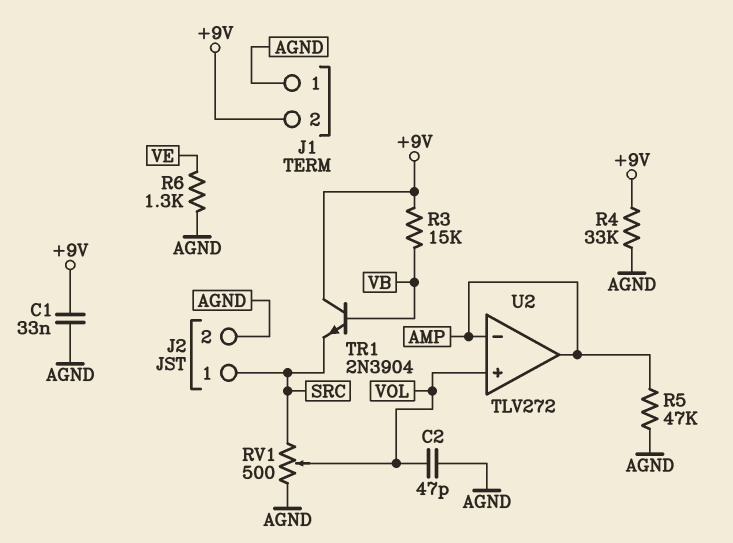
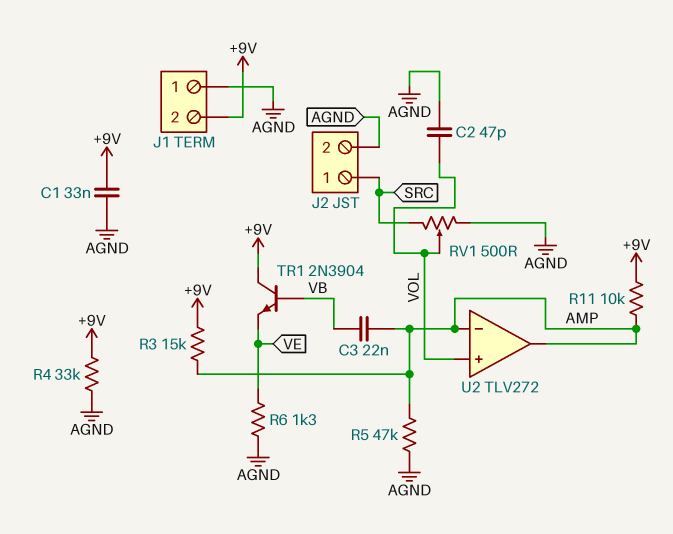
C3: none -> 22nF (AMP, VB)
R3: 15k (+9V, VB) -> 15k (+9V, AMP)
R11: none -> 10k (+9V, AMP)
TR1: NPN 2N3904 (B VB, C +9V, E SRC) -> NPN 2N3904 (B VB, C +9V, E VE)

